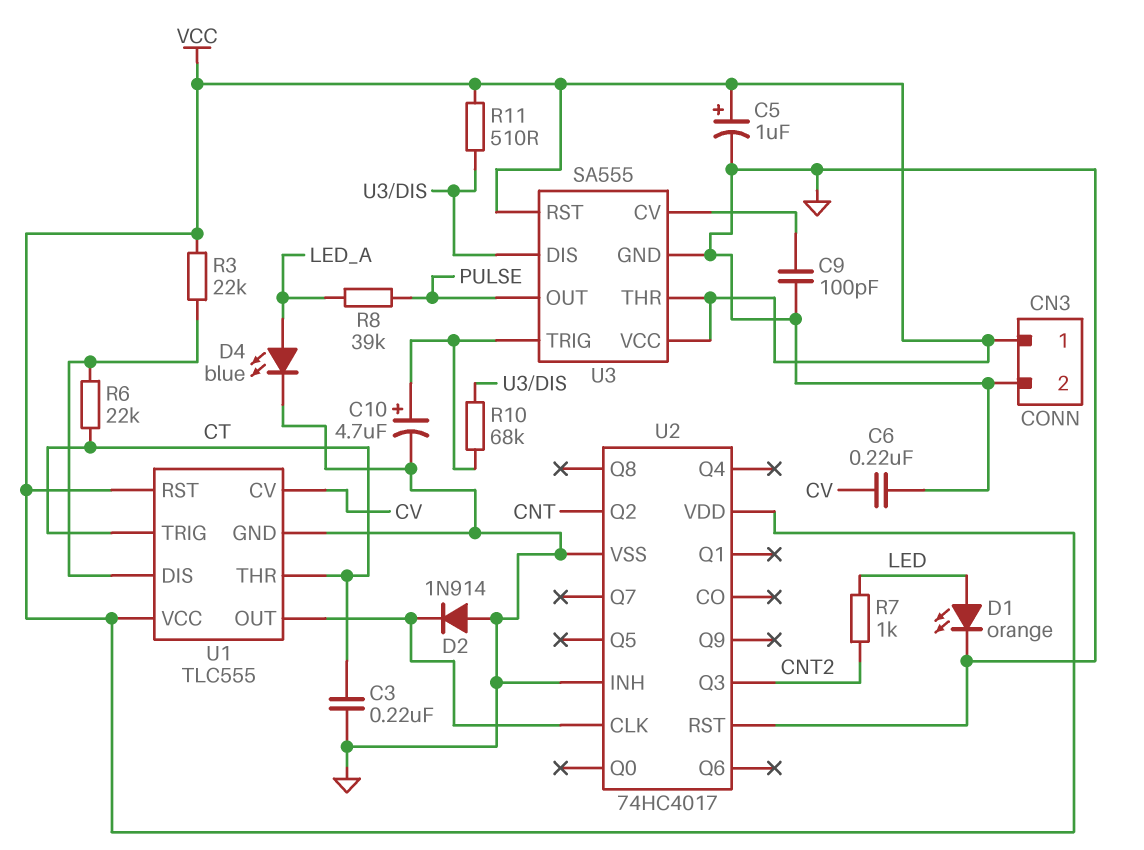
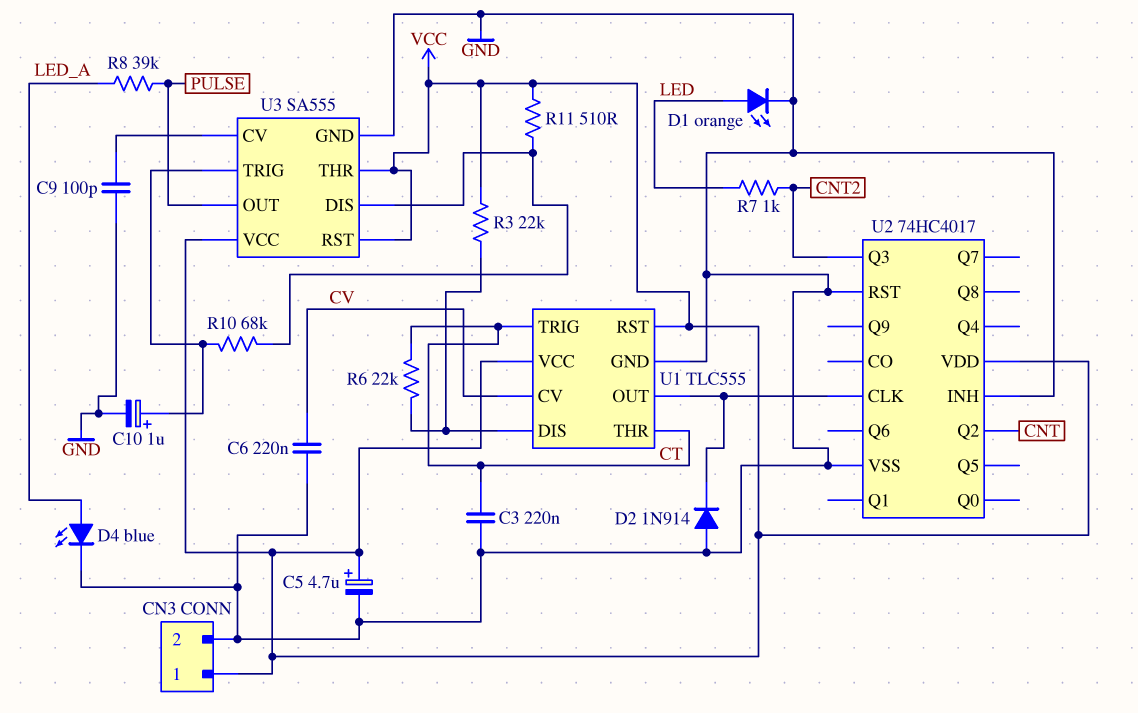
C5: 1uF (plus VCC, minus GND) -> 4.7uF (plus VCC, minus GND)
C10: 4.7uF (plus U3/TRIG, minus GND) -> 1uF (plus U3/TRIG, minus GND)

